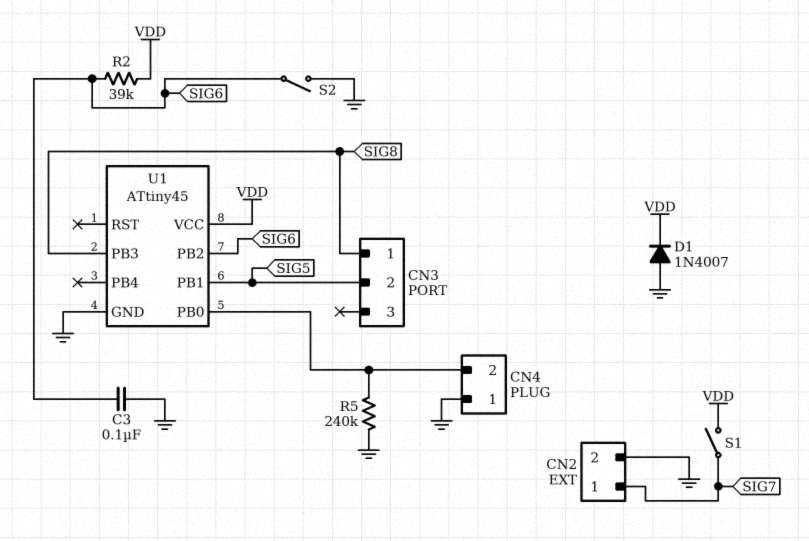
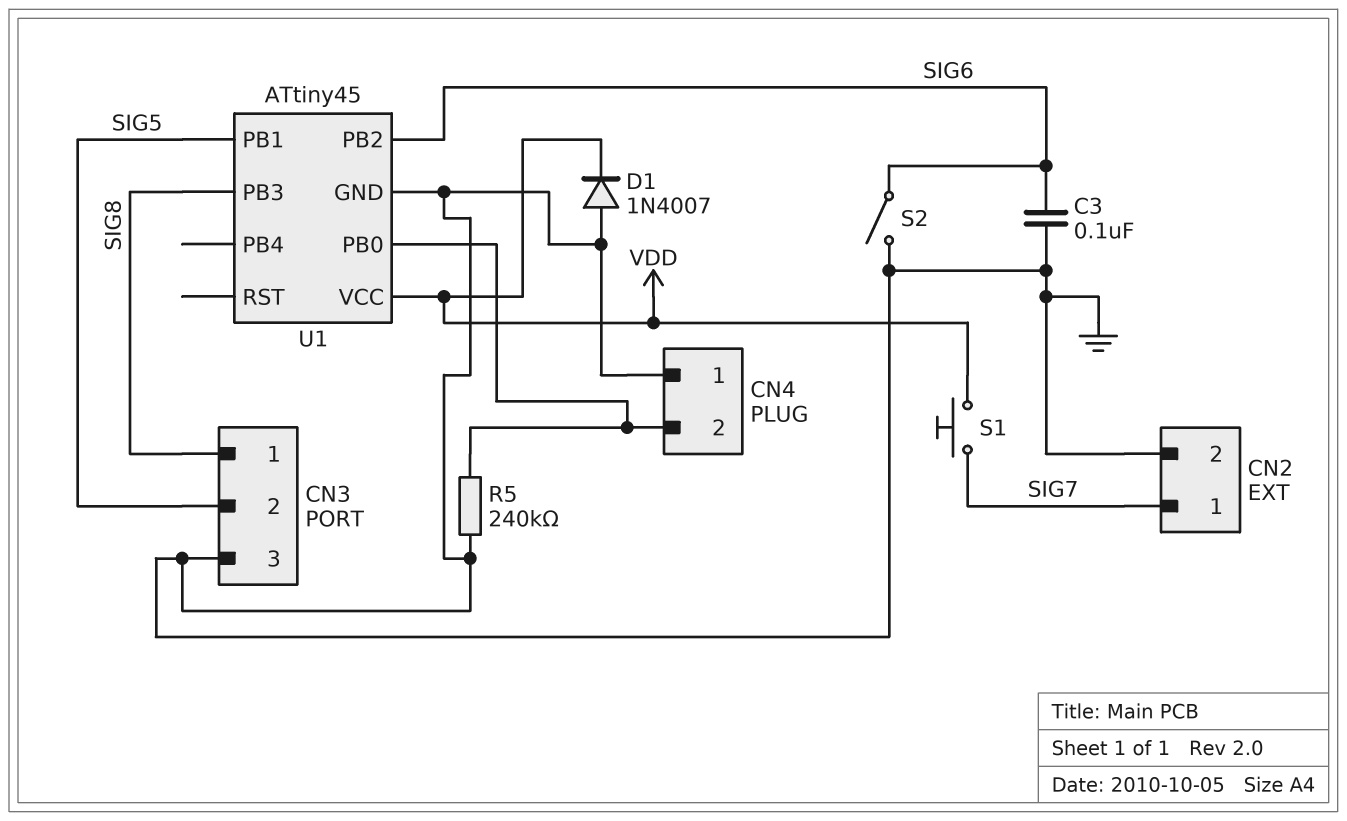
CN3 pin 3: none -> GND
R2: 39k (SIG6, VDD) -> none
S1: switch (SIG7, VDD) -> button (SIG7, VDD)

